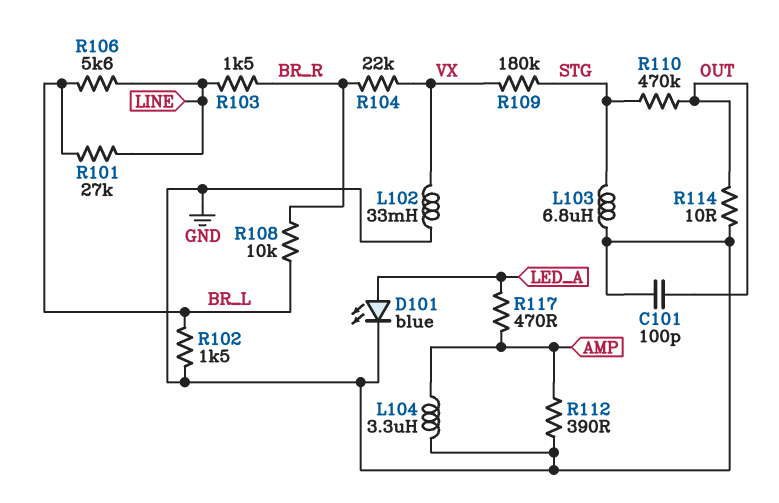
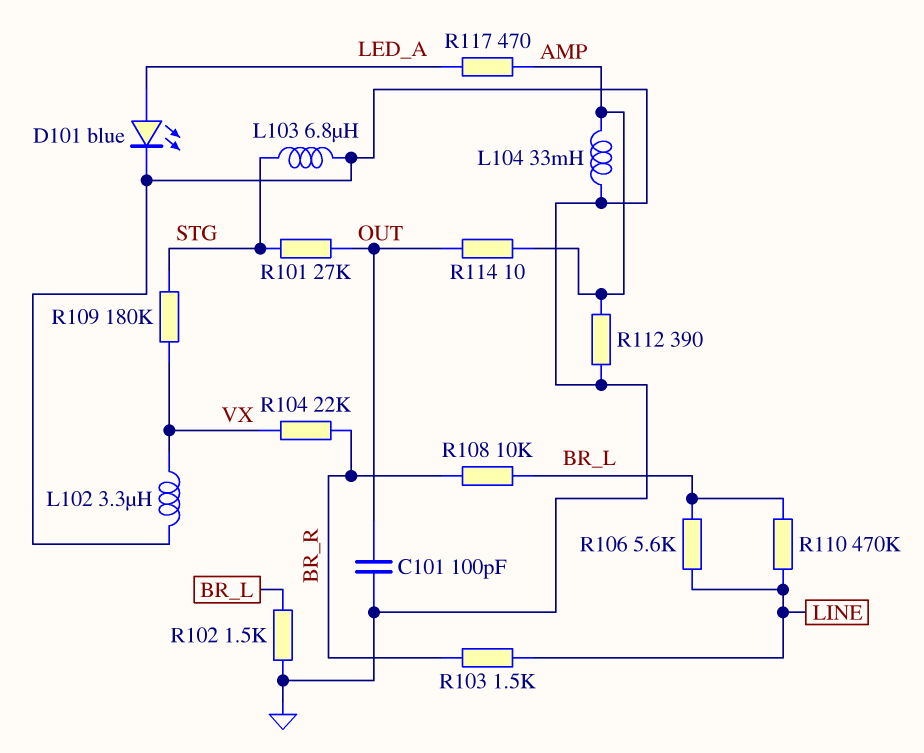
L102: 33mH (GND, VX) -> 3.3uH (GND, VX)
L104: 3.3uH (AMP, GND) -> 33mH (AMP, GND)
R101: 27k (BR_L, LINE) -> 27k (OUT, STG)
R110: 470k (OUT, STG) -> 470k (BR_L, LINE)
R114: 10 (GND, OUT) -> 10 (AMP, OUT)

